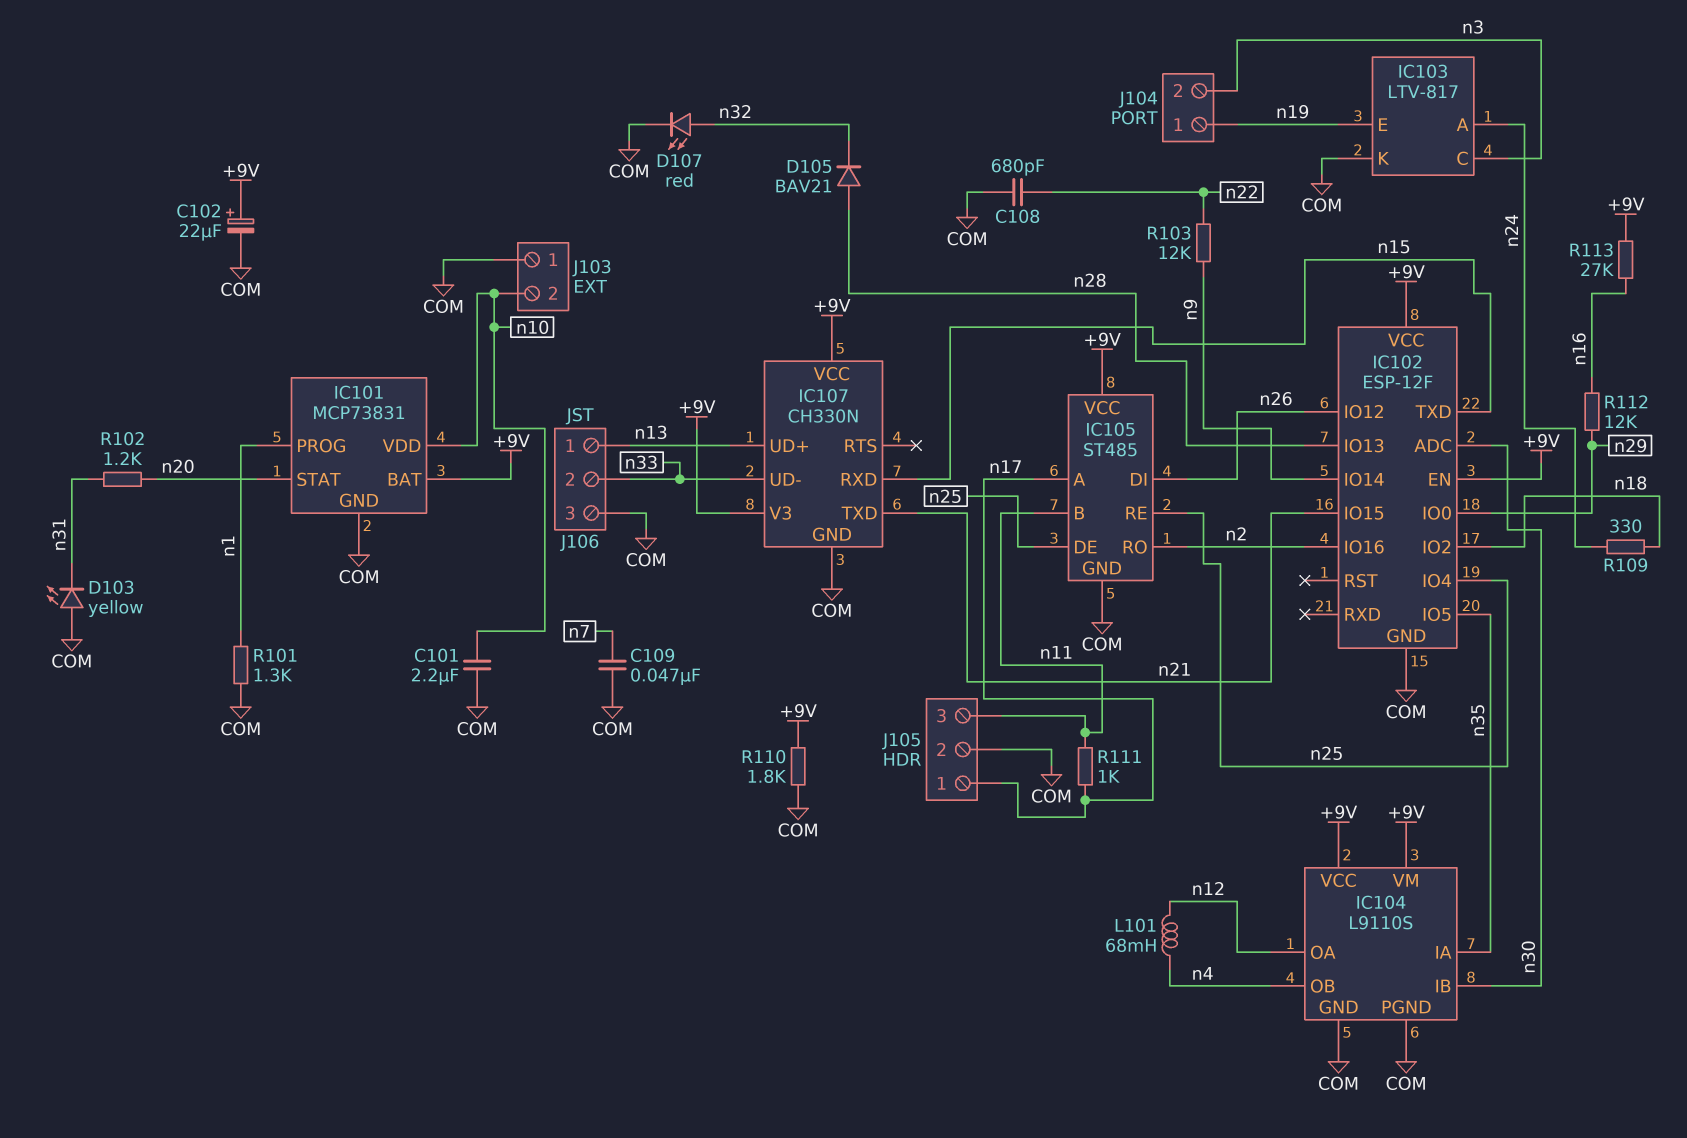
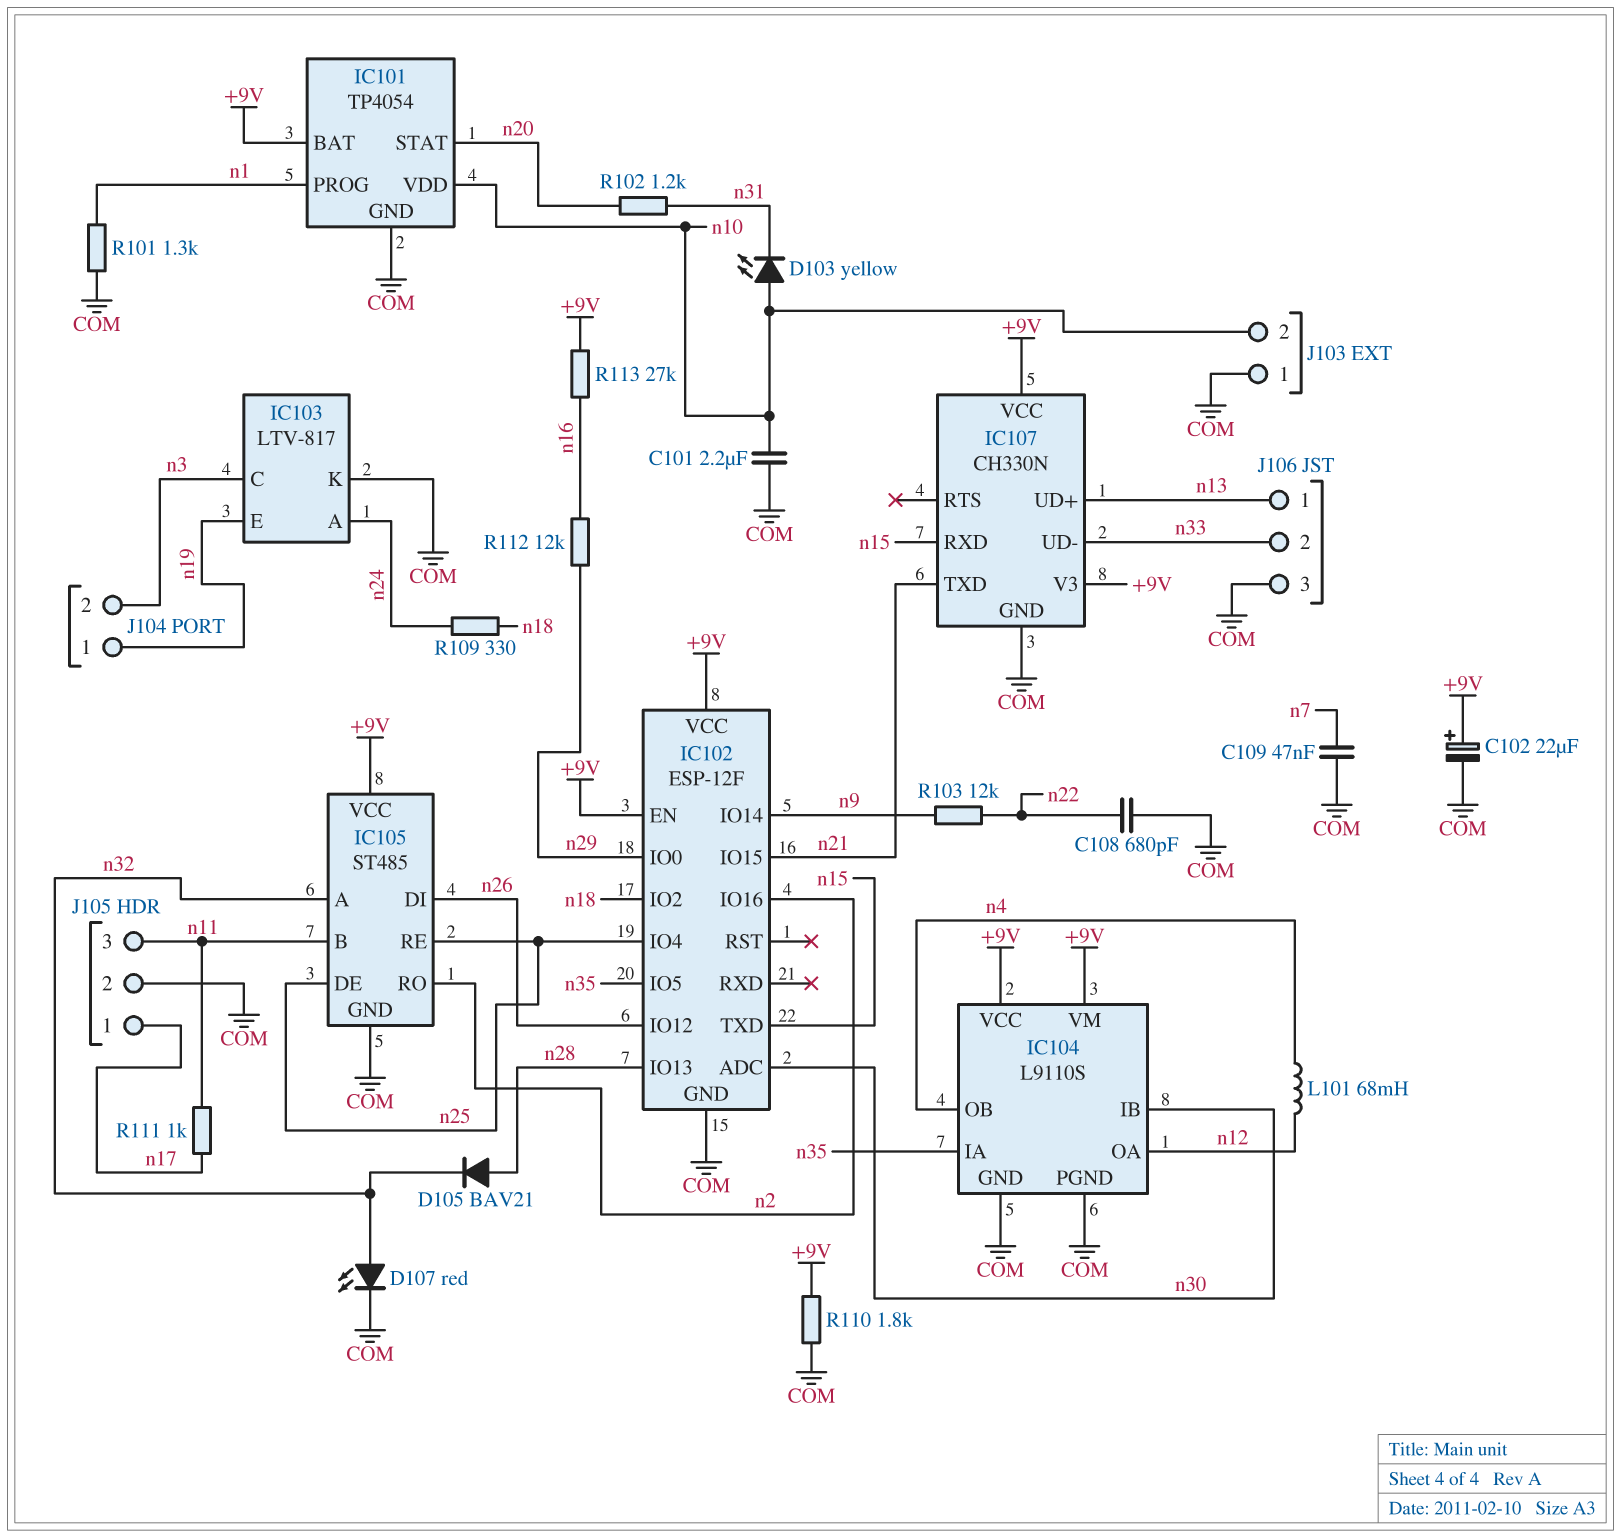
D103: LED yellow (A COM, K n31) -> LED yellow (A n10, K n31)
IC101: MCP73831 -> TP4054
IC105 pin A: n17 -> n32

